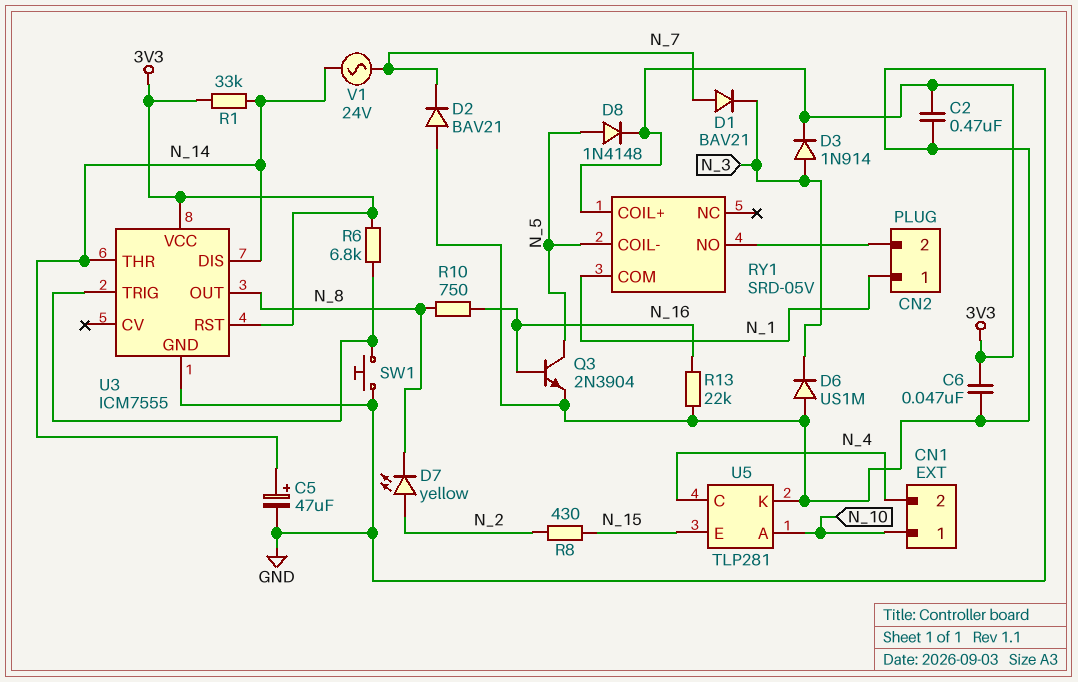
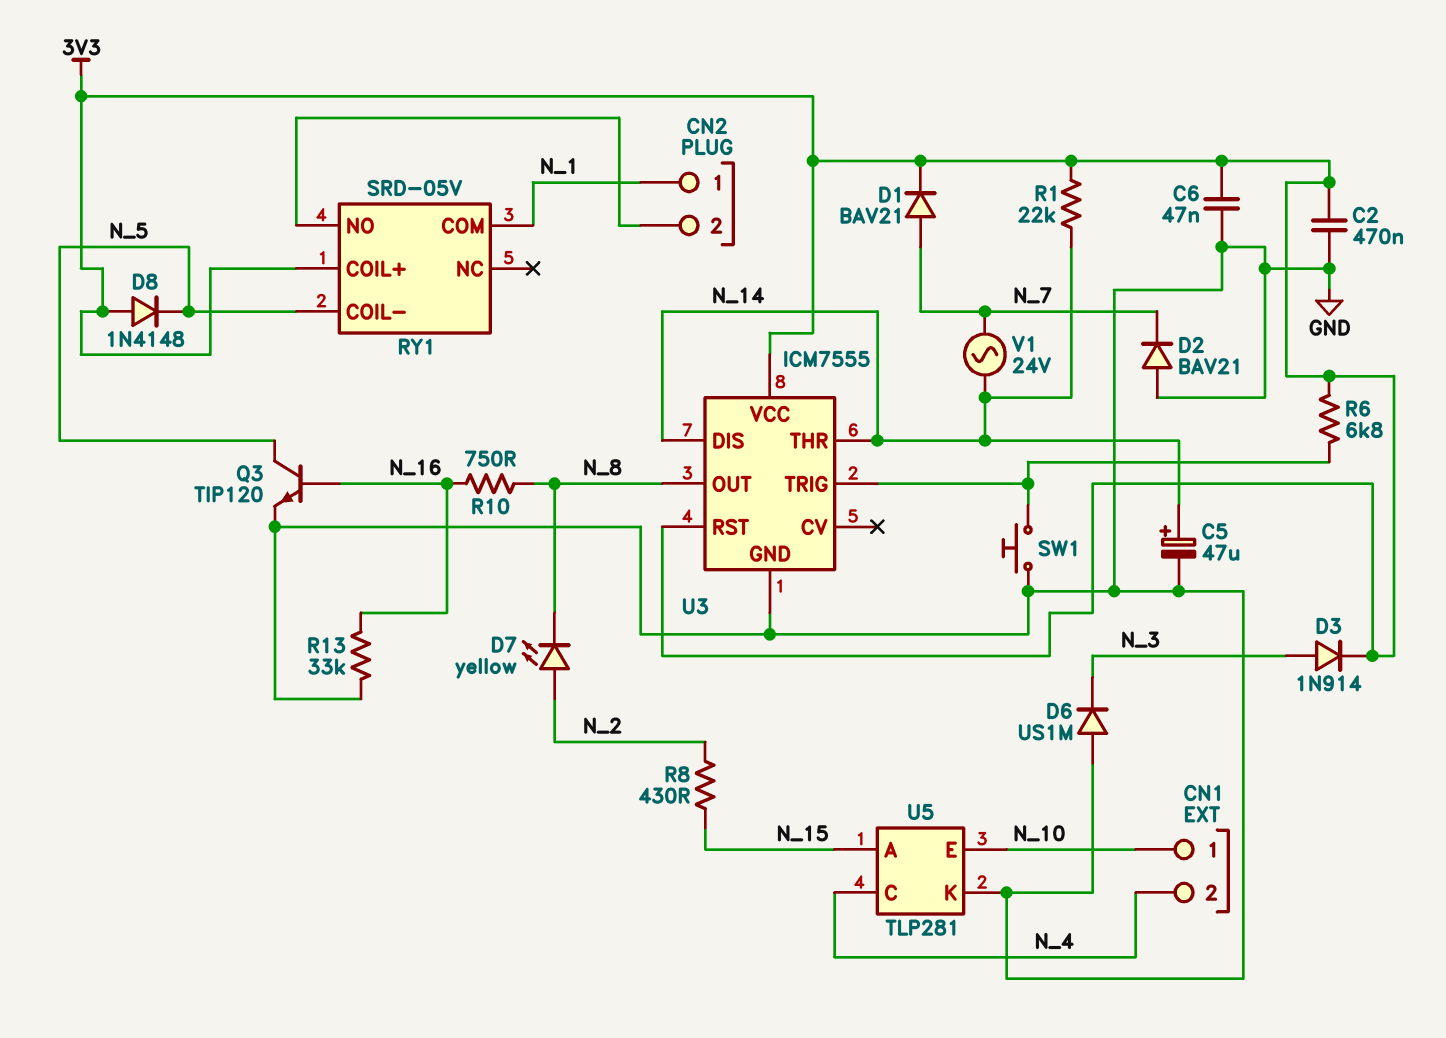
D1: diode BAV21 (A N_7, K N_3) -> diode BAV21 (A N_7, K 3V3)
D8: diode 1N4148 (A N_5, K 3V3) -> diode 1N4148 (A 3V3, K N_5)
Q3: NPN 2N3904 (B N_16, C N_5, E GND) -> NPN TIP120 (B N_16, C N_5, E GND)
R1: 33k (3V3, N_14) -> 22k (3V3, N_14)
R13: 22k (GND, N_16) -> 33k (GND, N_16)
U5 pin A: N_10 -> N_15
U5 pin E: N_15 -> N_10

